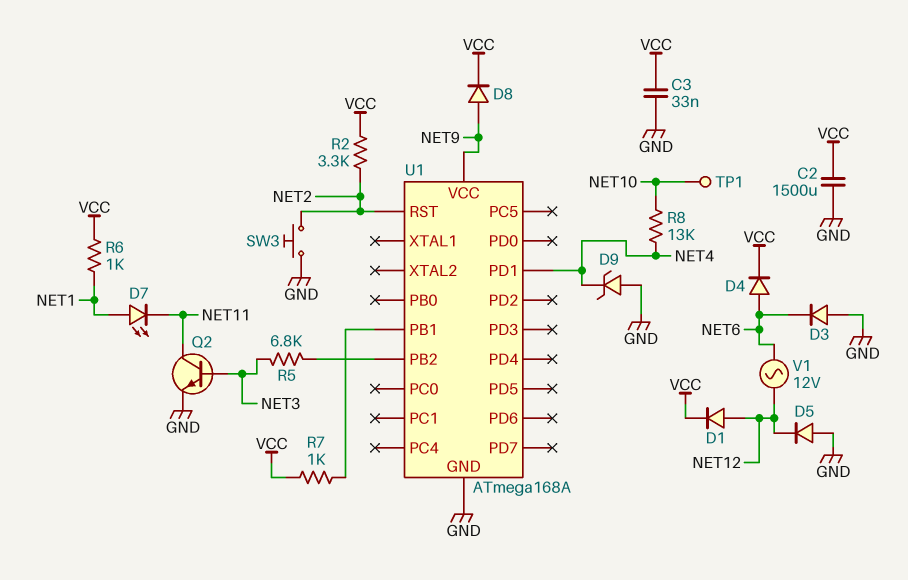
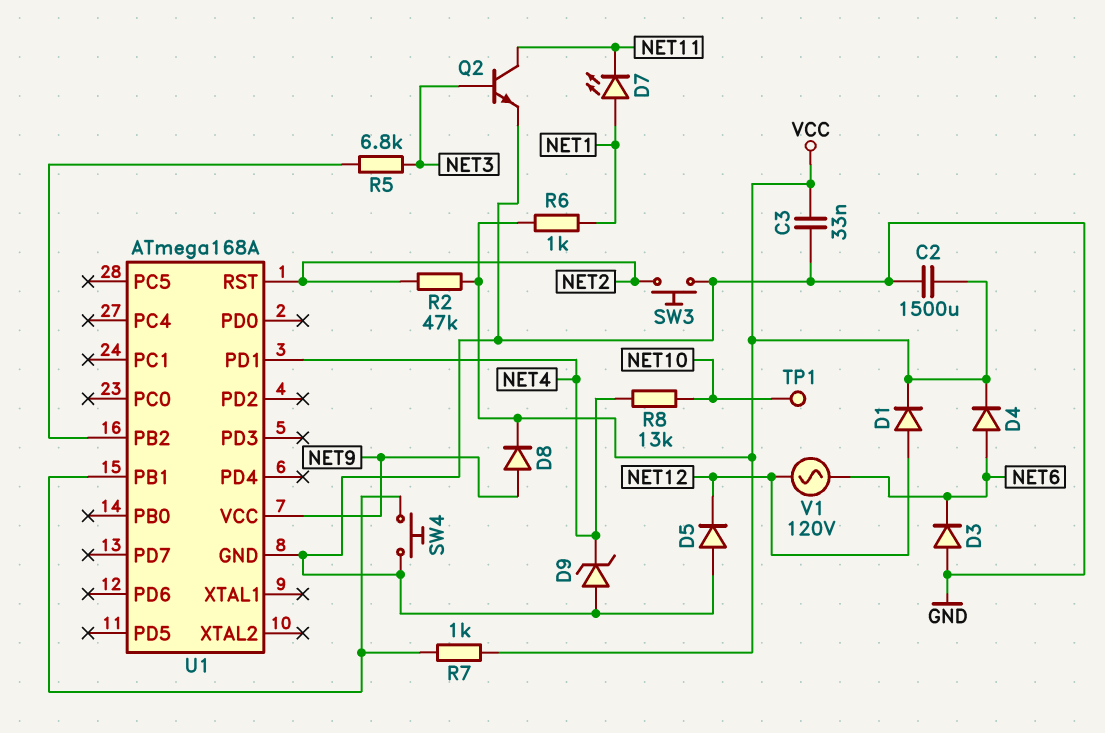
R2: 3.3k (NET2, VCC) -> 47k (NET2, VCC)
SW4: none -> button (GND, U1/PB1)
V1: AC 12V (NET6, NET12) -> AC 120V (NET6, NET12)

